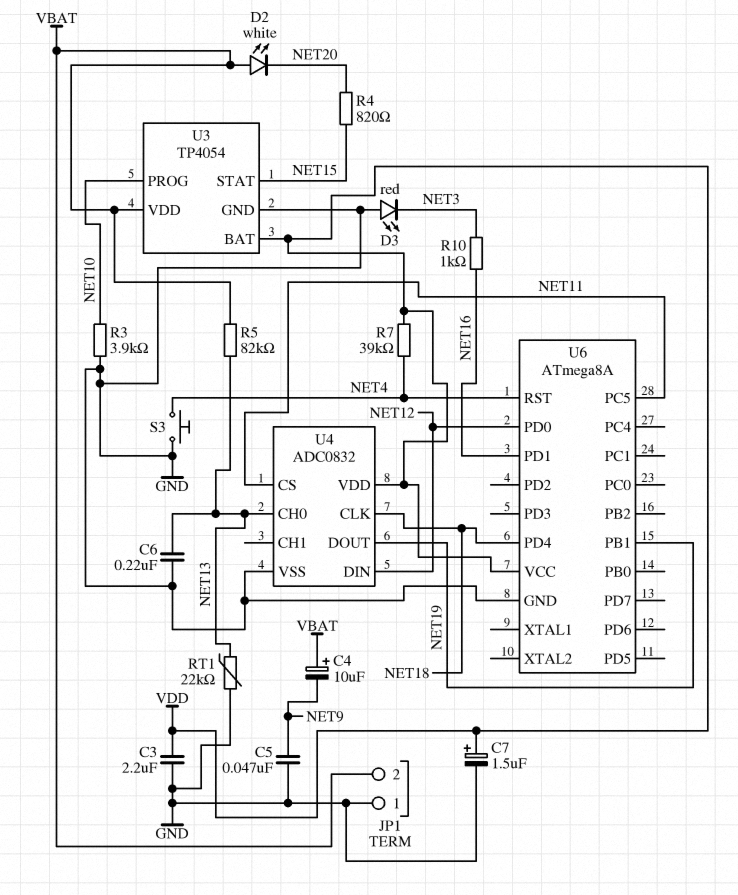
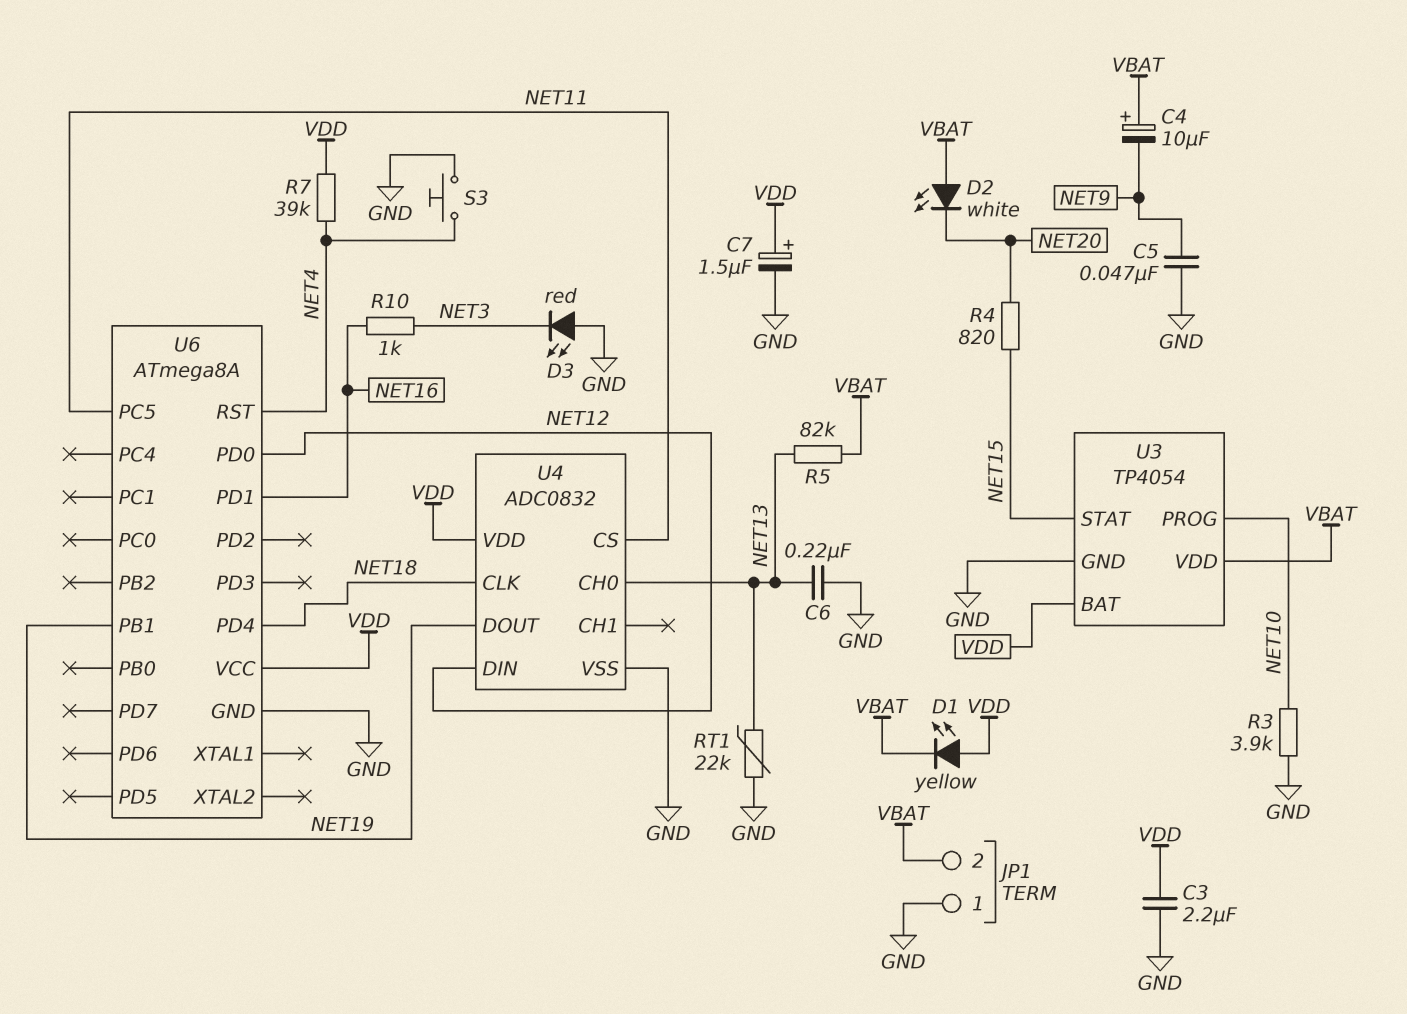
D1: none -> LED yellow (A VDD, K VBAT)

